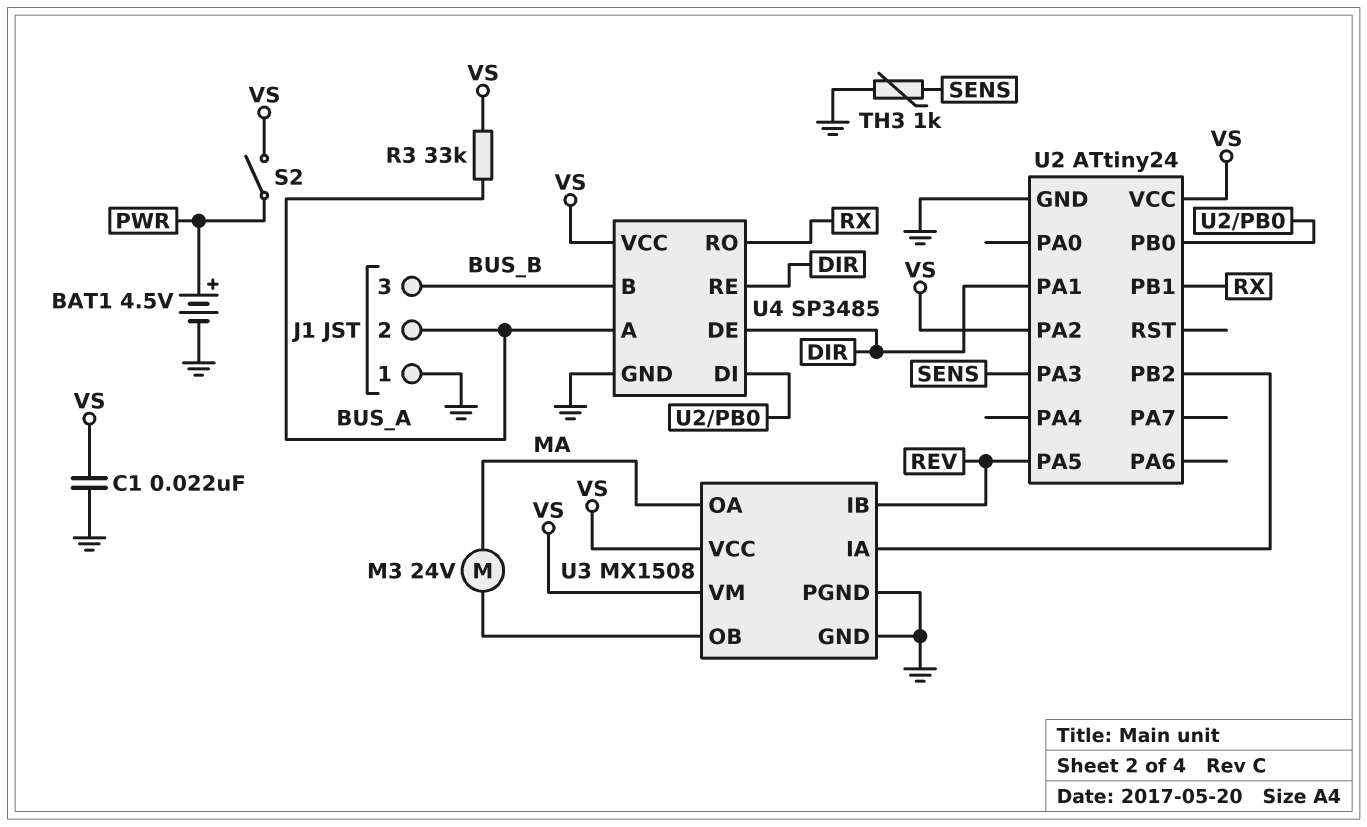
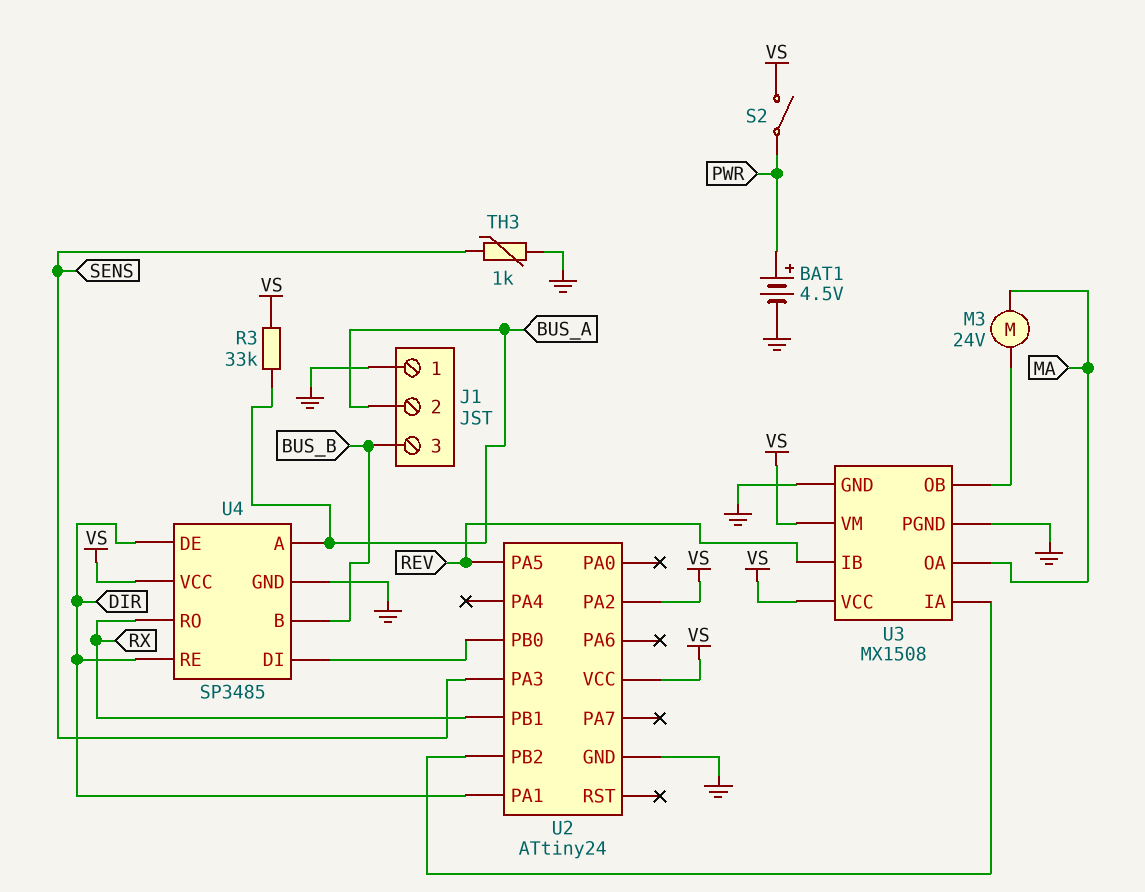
C1: 22nF (GND, VS) -> none

